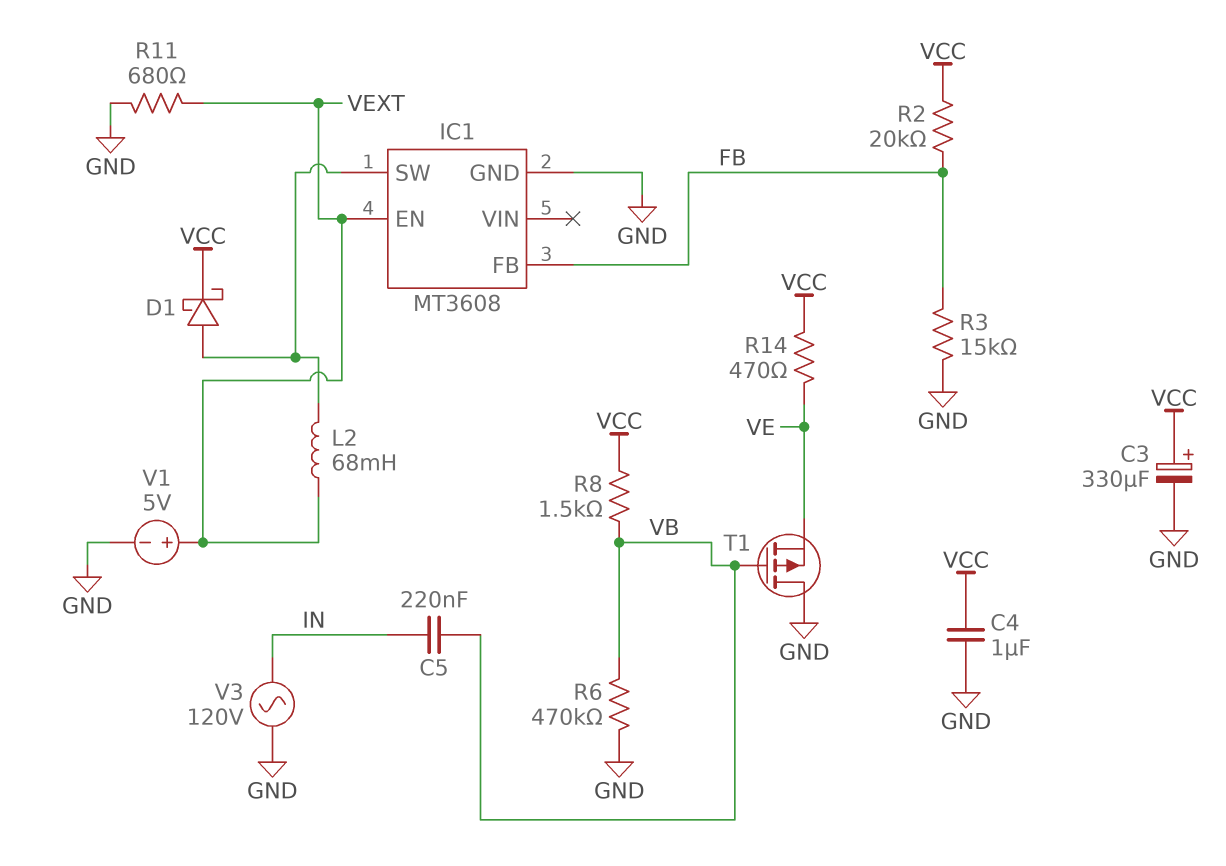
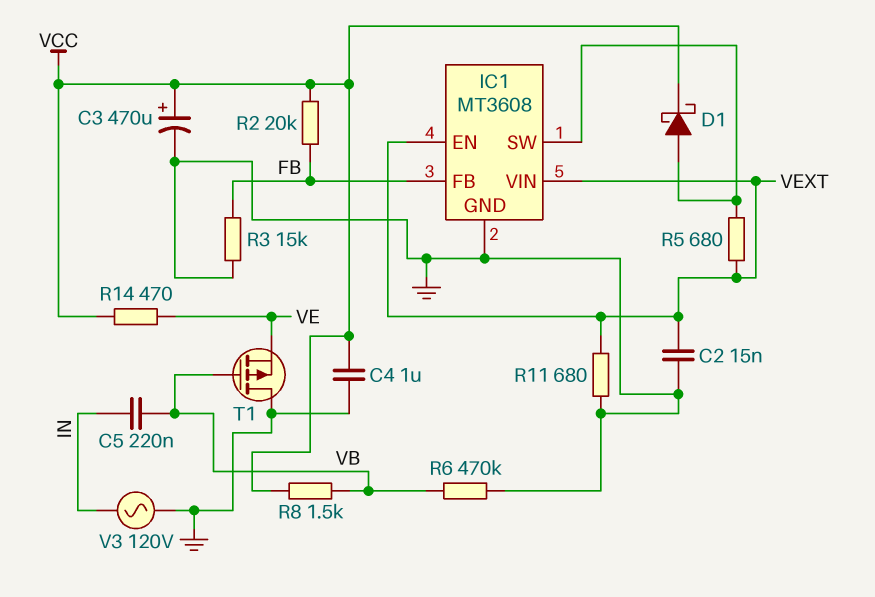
C2: none -> 15nF (GND, VEXT)
C3: 330uF (plus VCC, minus GND) -> 470uF (plus VCC, minus GND)
IC1 pin VIN: none -> VEXT
L2: 68mH (IC1/SW, VEXT) -> none
R5: none -> 680 (IC1/SW, VEXT)
V1: 5V (plus VEXT, minus GND) -> none

